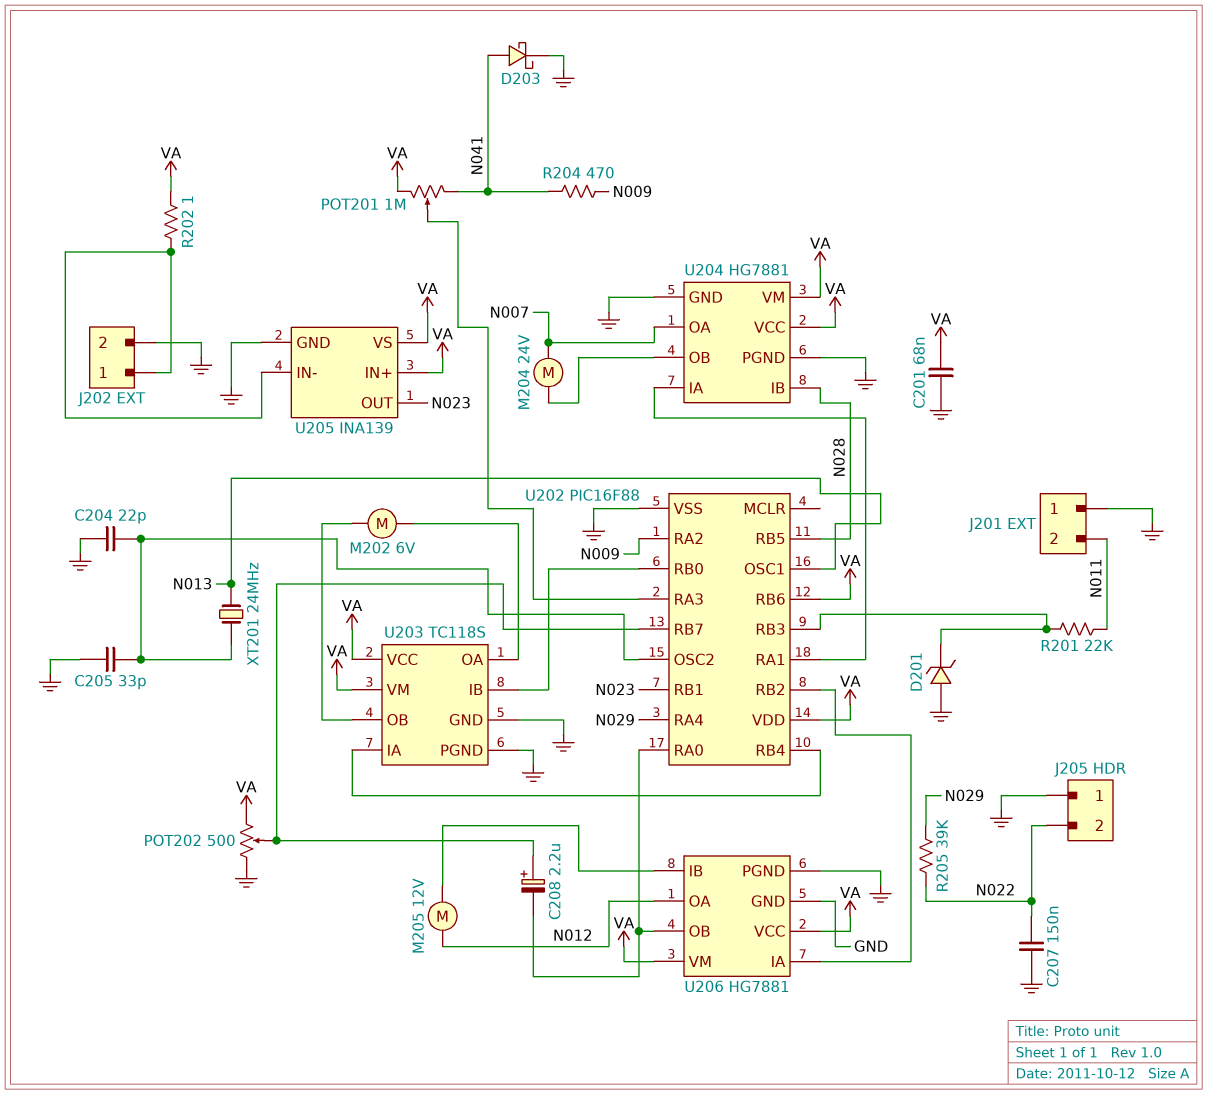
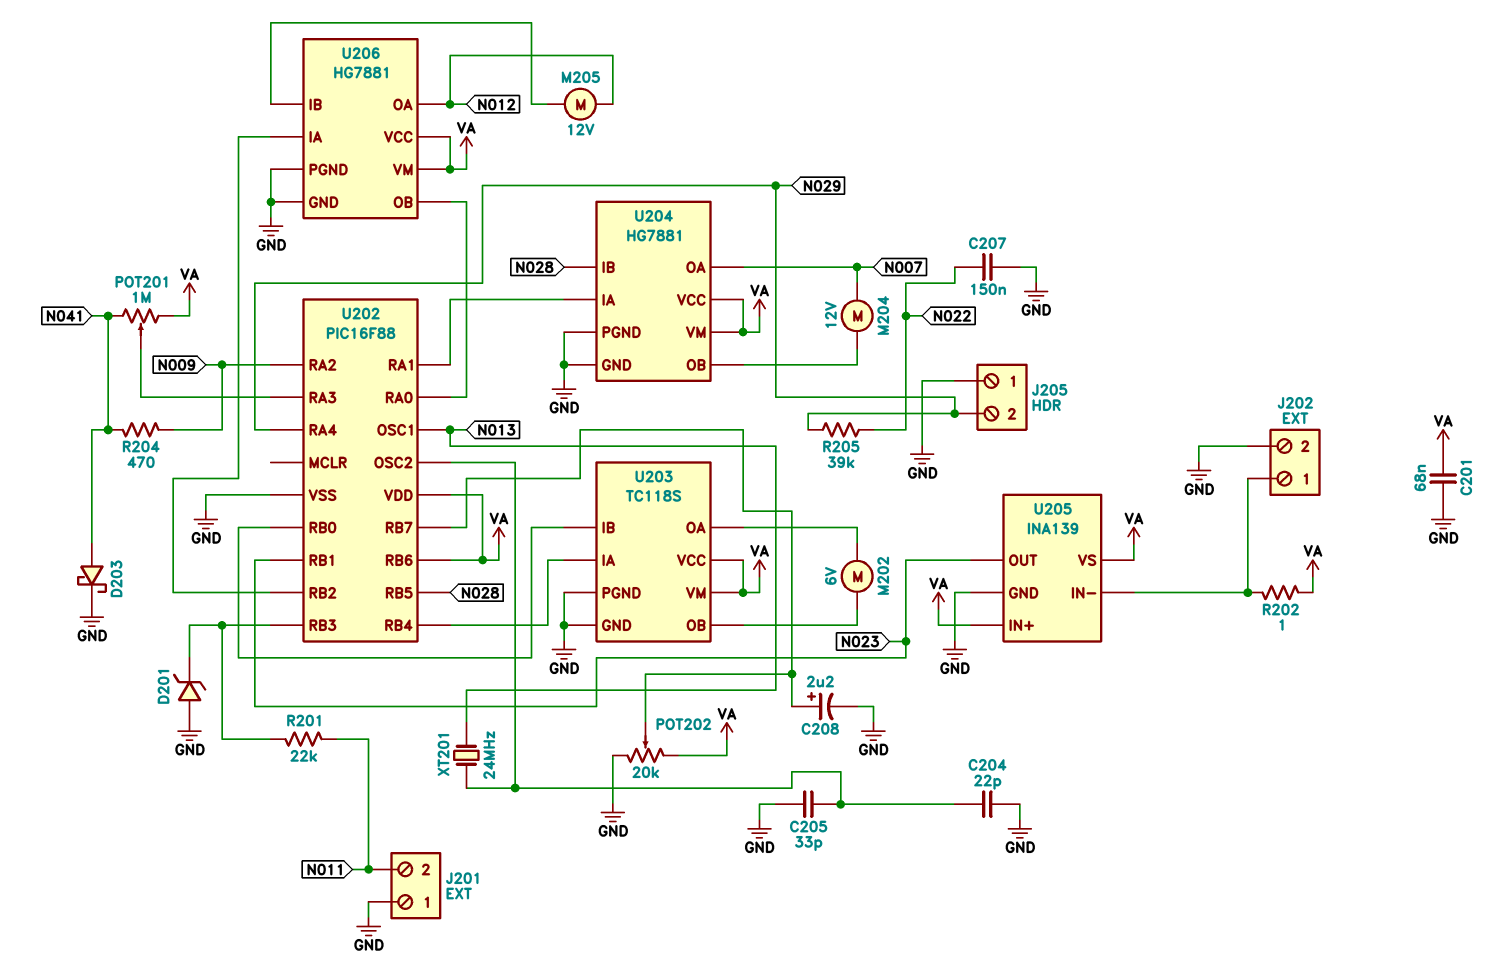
C208: 2.2uF (plus U202/RB7, minus U202/RA0) -> 2.2uF (plus U202/RB7, minus GND)
J205 pin 2: N022 -> N029
M204: motor 24V (N007, U204/OB) -> motor 12V (N007, U204/OB)
POT202: 500 (GND, VA, wiper U202/RB7) -> 20k (GND, VA, wiper U202/RB7)

